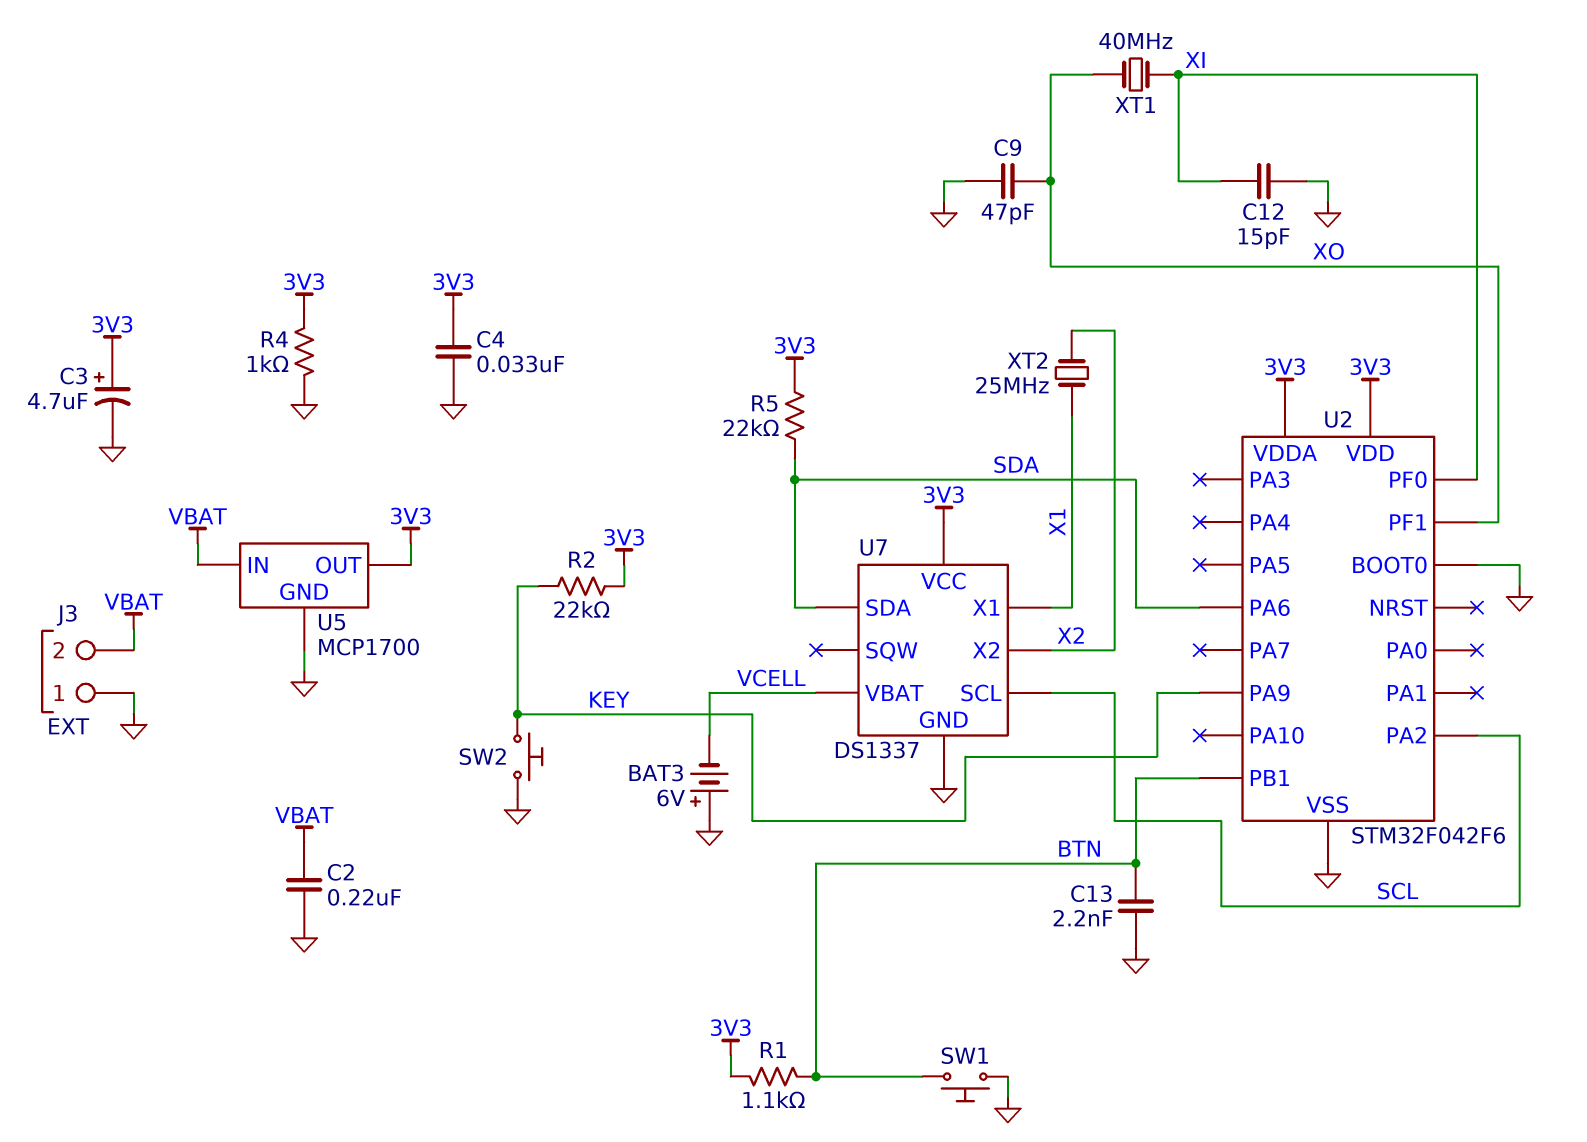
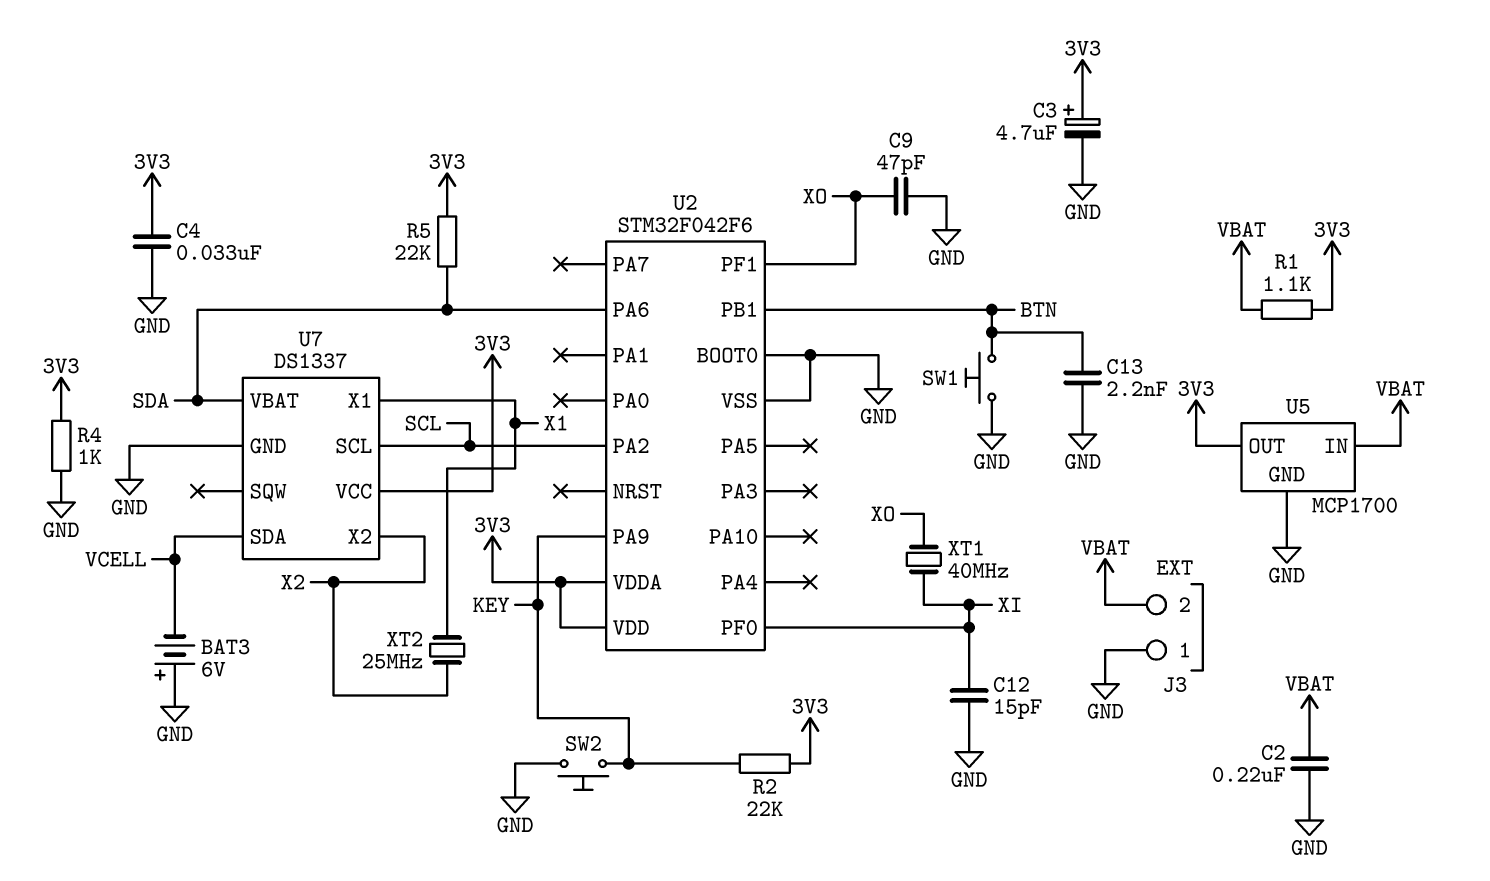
R1: 1.1k (3V3, BTN) -> 1.1k (3V3, VBAT)
U7 pin SDA: SDA -> VCELL
U7 pin VBAT: VCELL -> SDA

